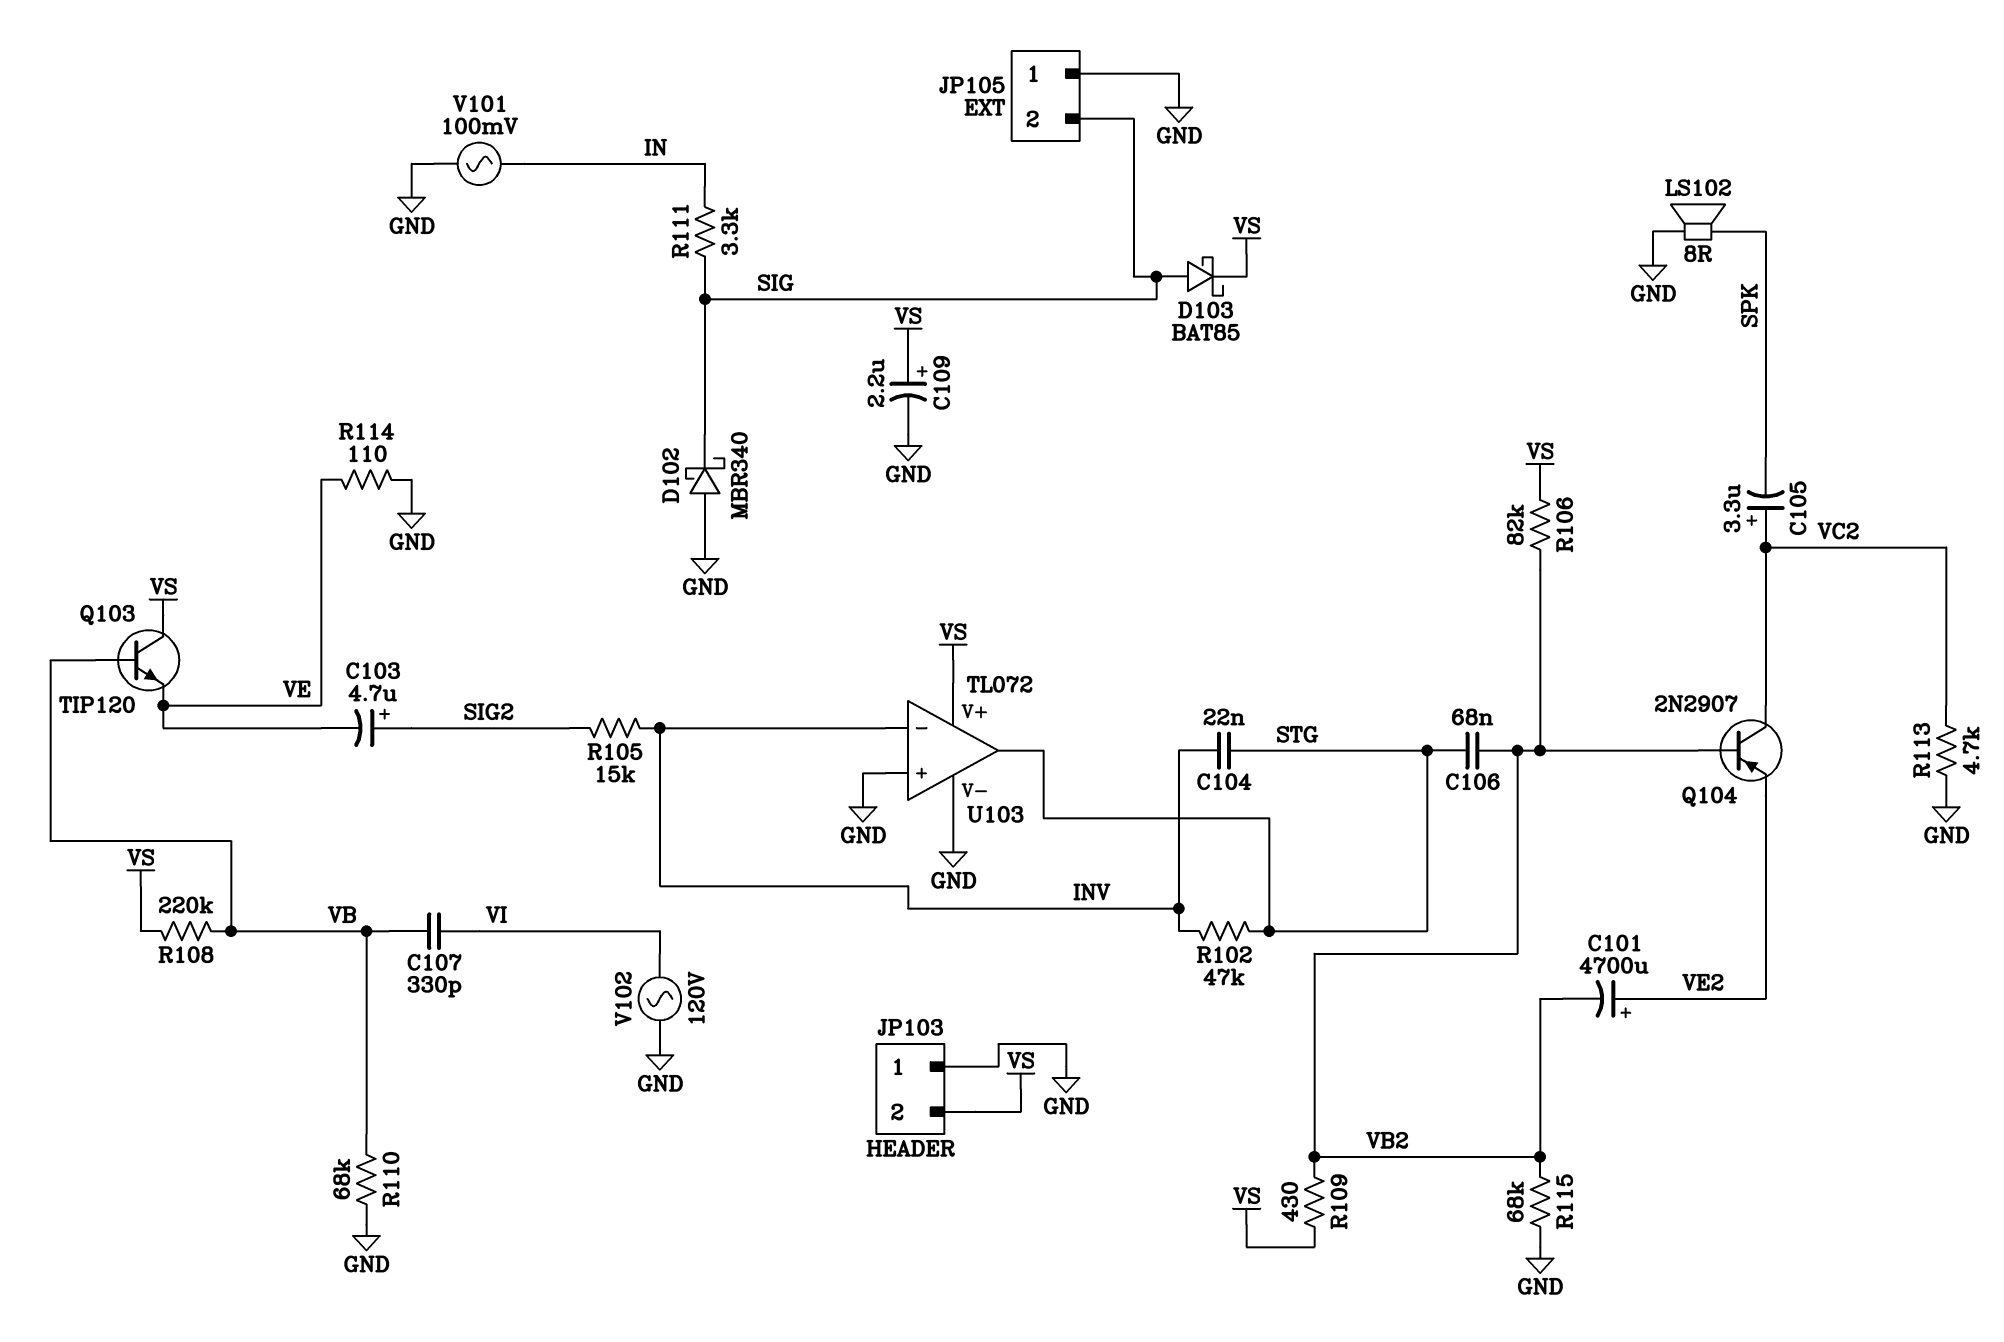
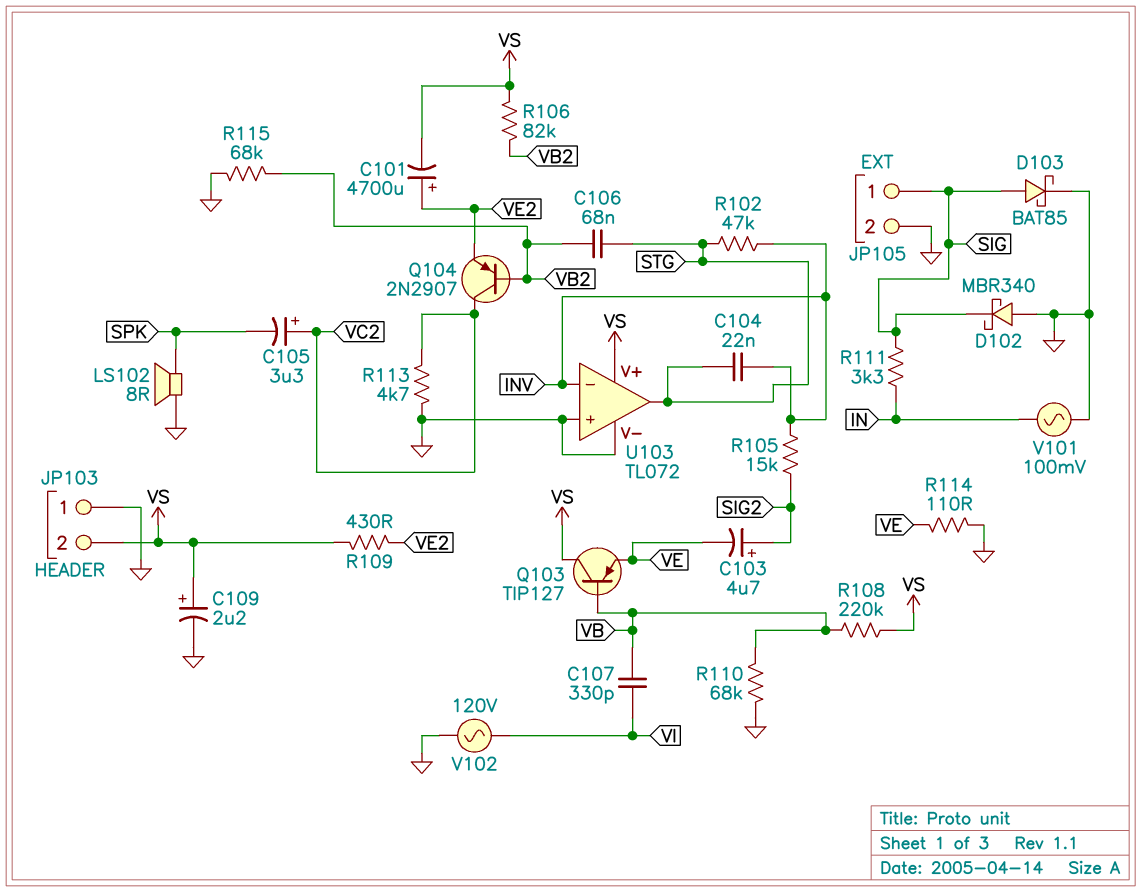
C101: 4700uF (plus VE2, minus VB2) -> 4700uF (plus VE2, minus VS)
D103: schottky BAT85 (A SIG, K VS) -> schottky BAT85 (A SIG, K GND)
JP105 pin 1: GND -> SIG
JP105 pin 2: SIG -> GND
Q103: NPN TIP120 (B VB, C VS, E VE) -> PNP TIP127 (B VB, C VS, E VE)
R109: 430 (VB2, VS) -> 430 (VE2, VS)

